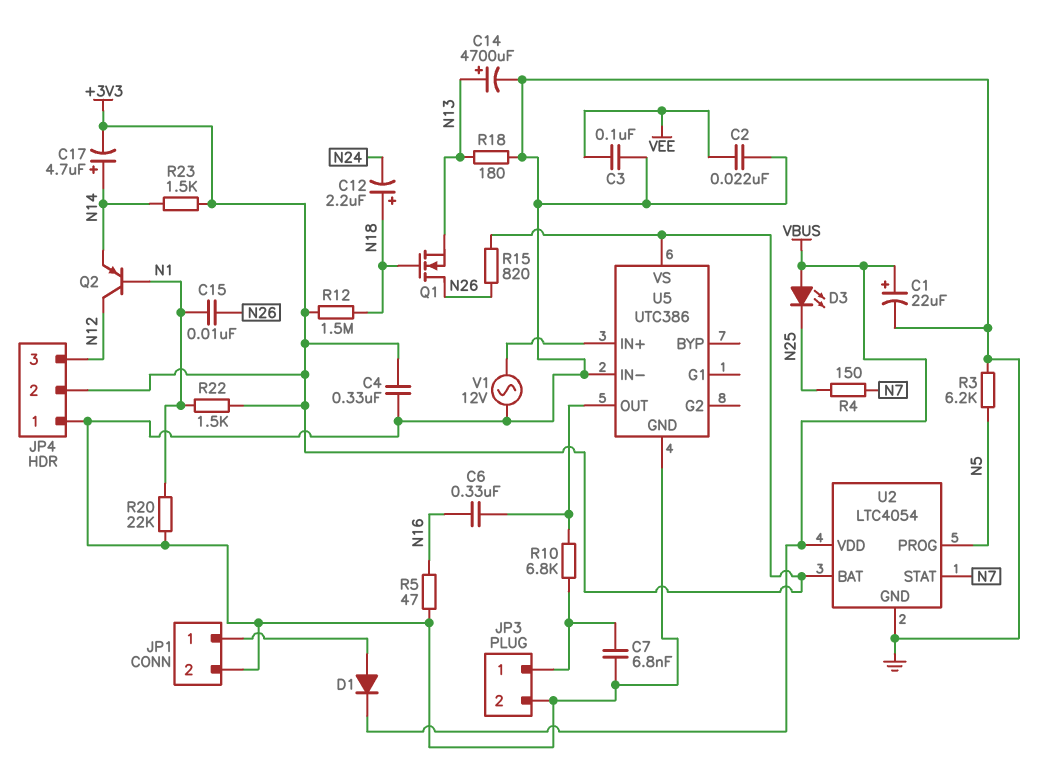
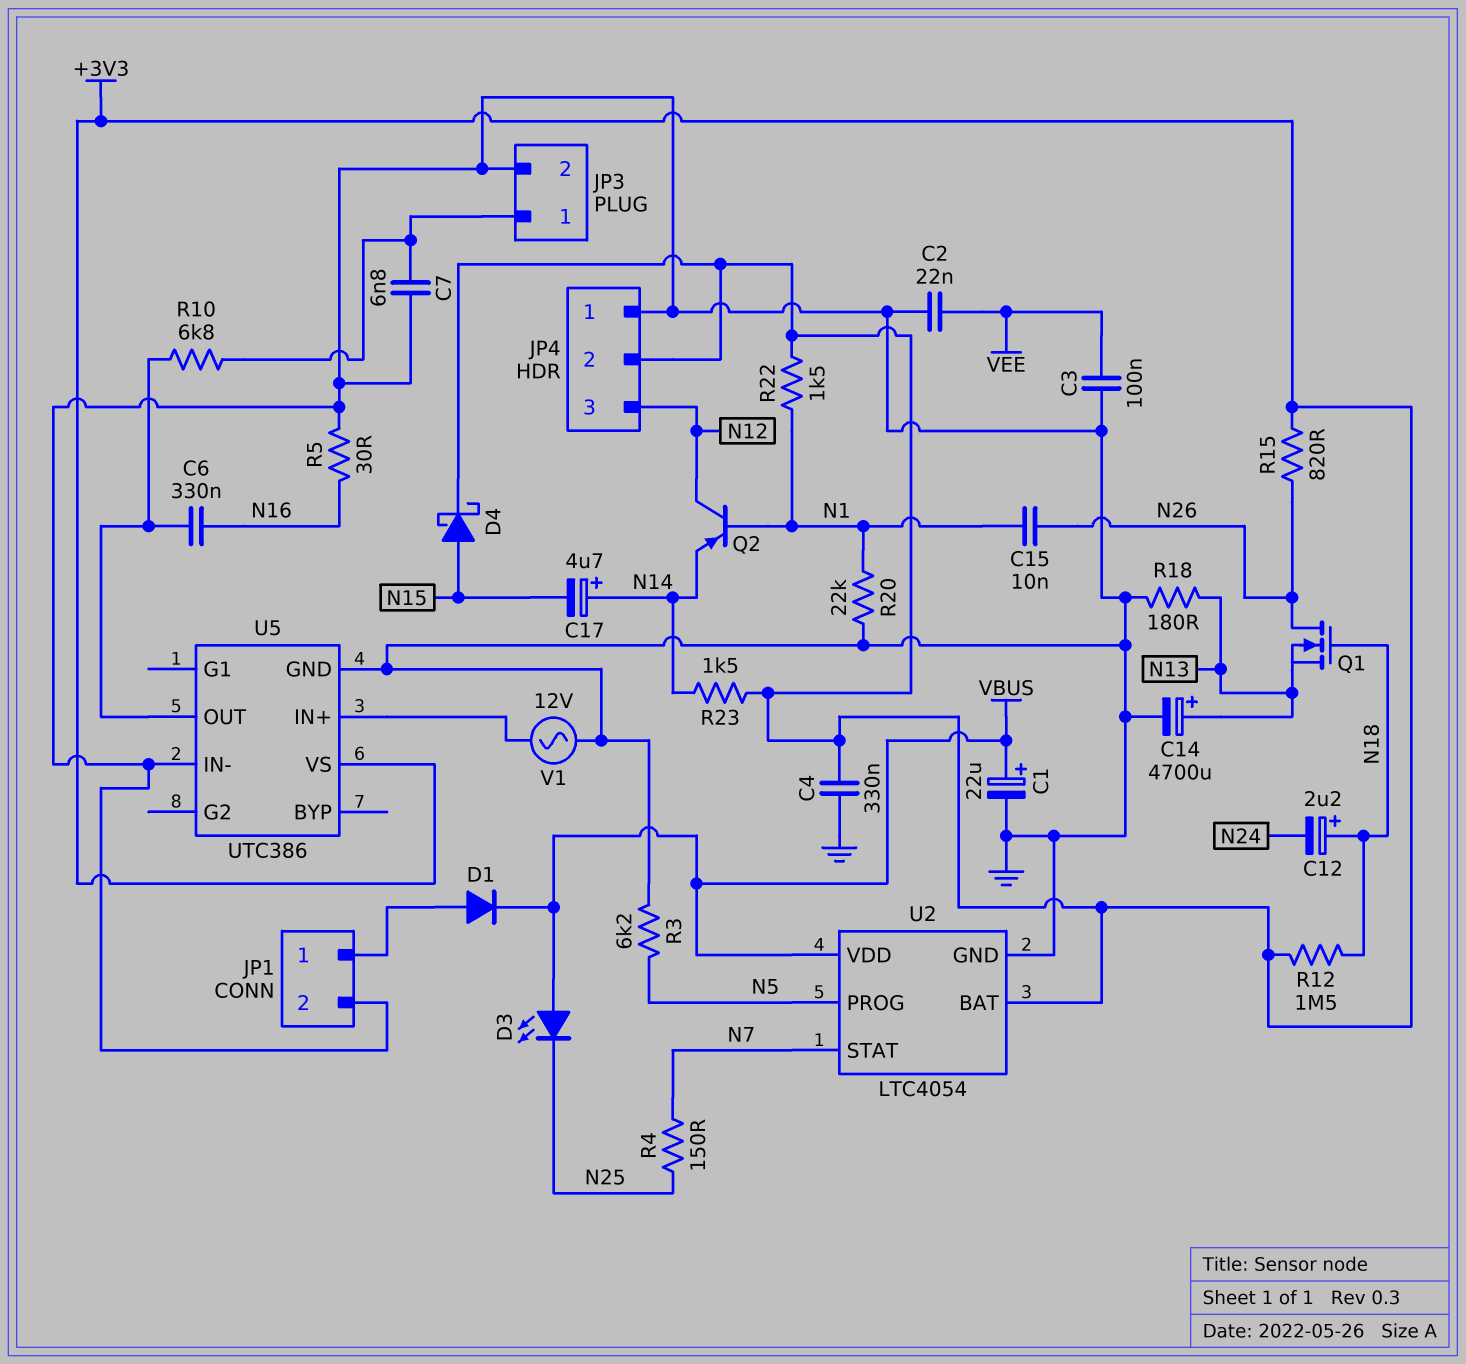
C17: 4.7uF (plus N14, minus +3V3) -> 4.7uF (plus N14, minus N15)
D4: none -> schottky (A N15, K +3V3)
R5: 47 (GND, N16) -> 30 (GND, N16)

